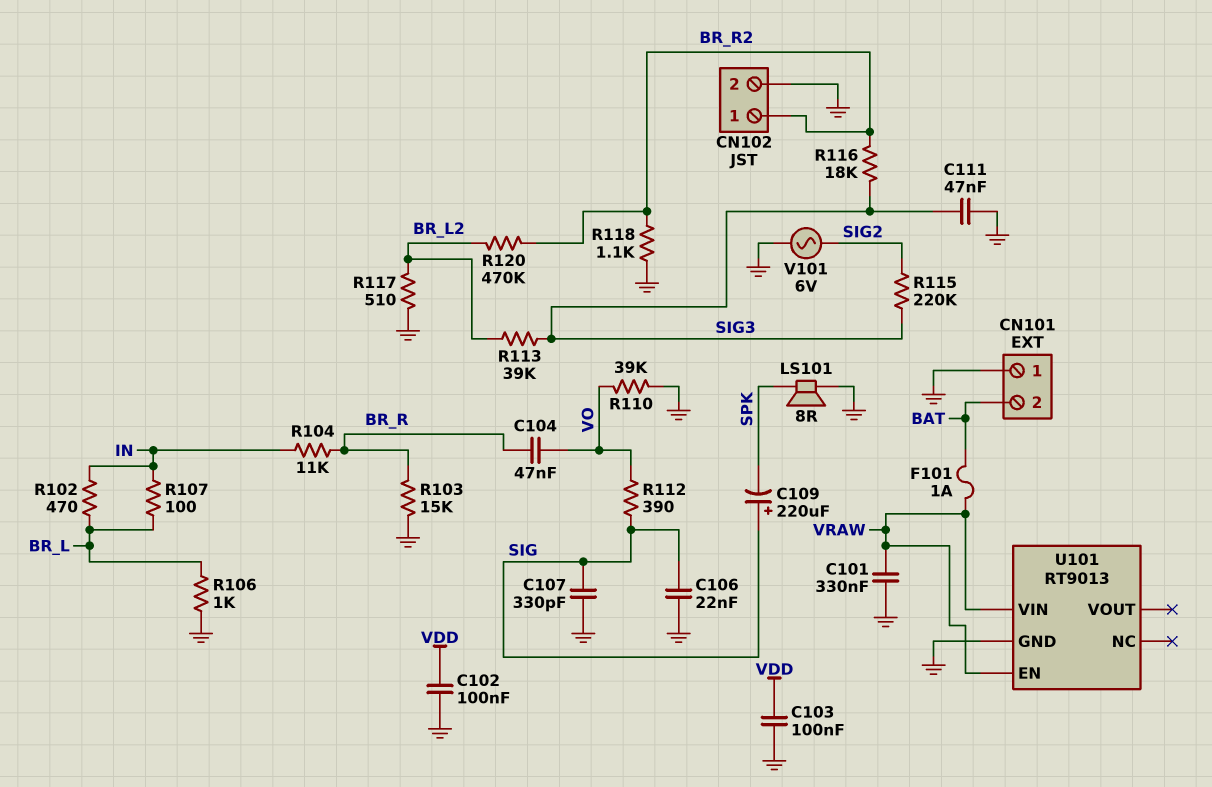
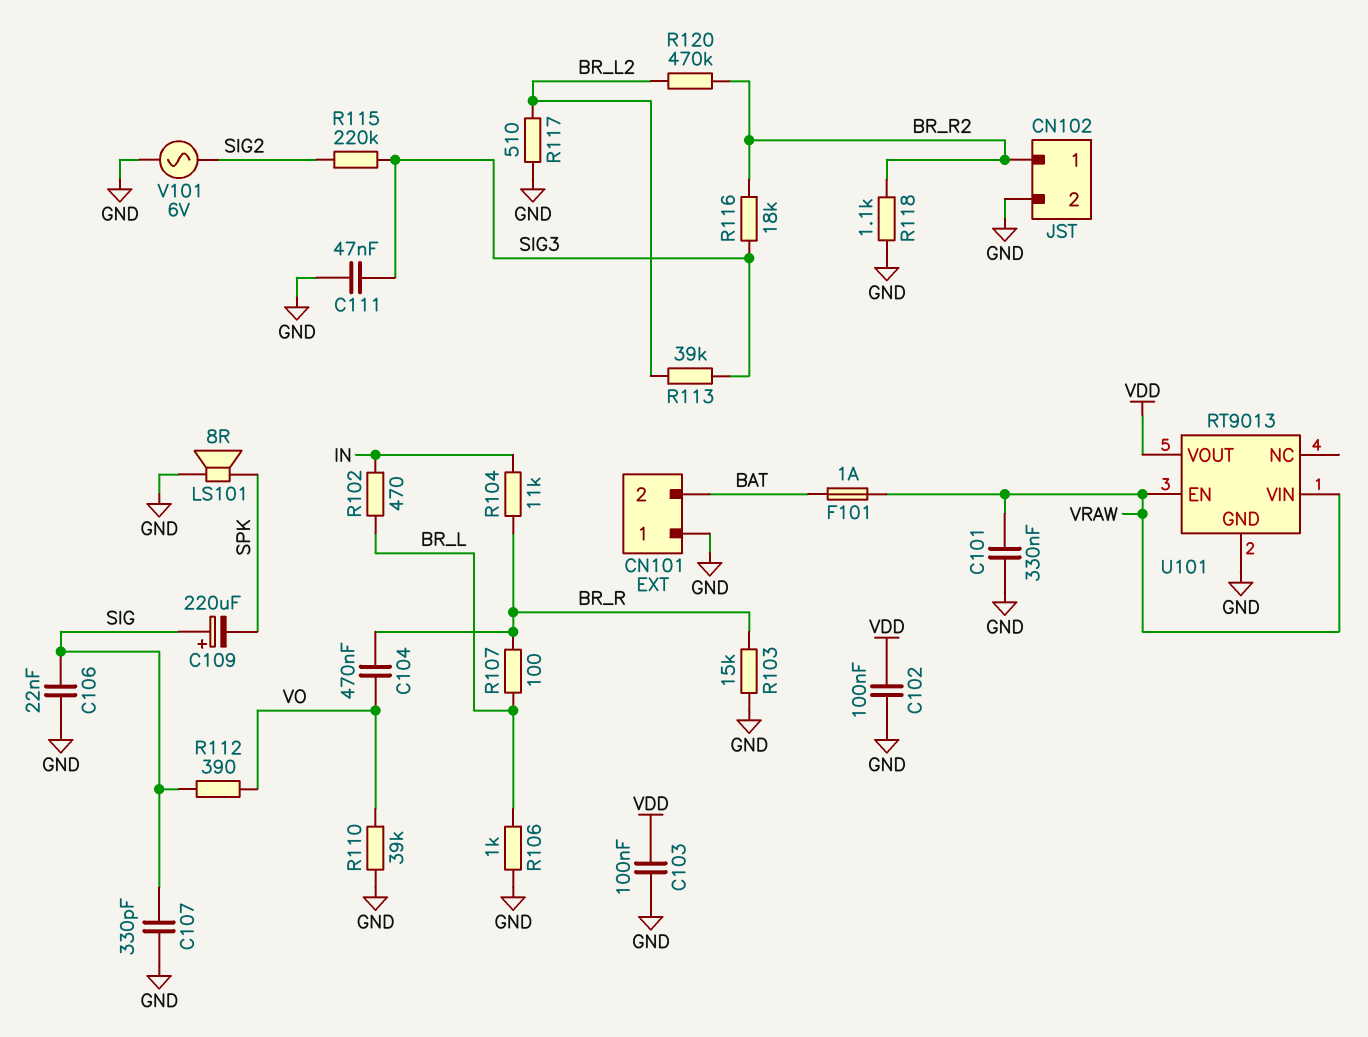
C104: 47nF (BR_R, VO) -> 470nF (BR_R, VO)
R107: 100 (BR_L, IN) -> 100 (BR_L, BR_R)
U101 pin VOUT: none -> VDD

